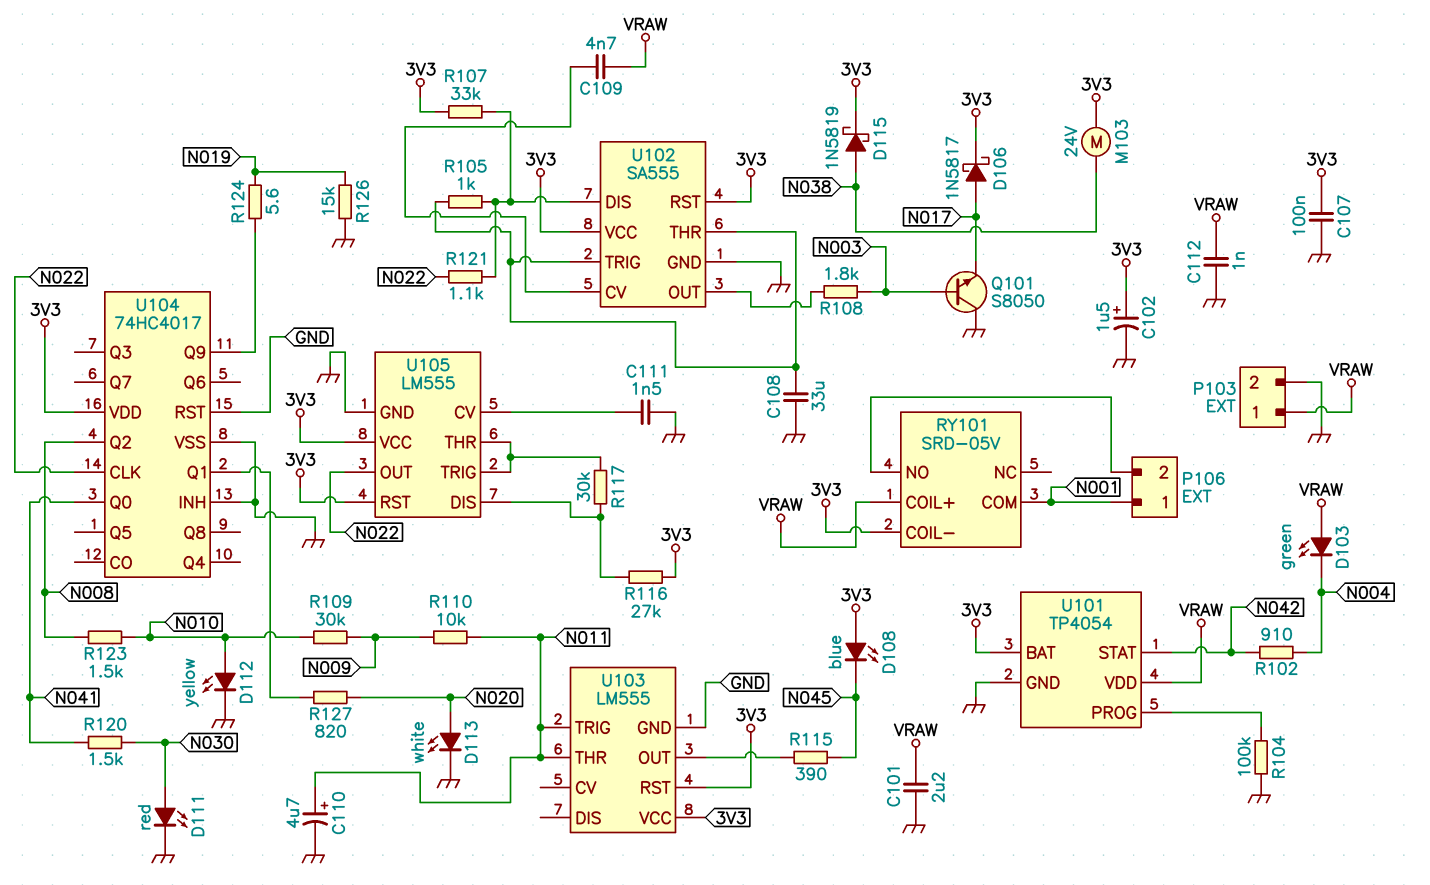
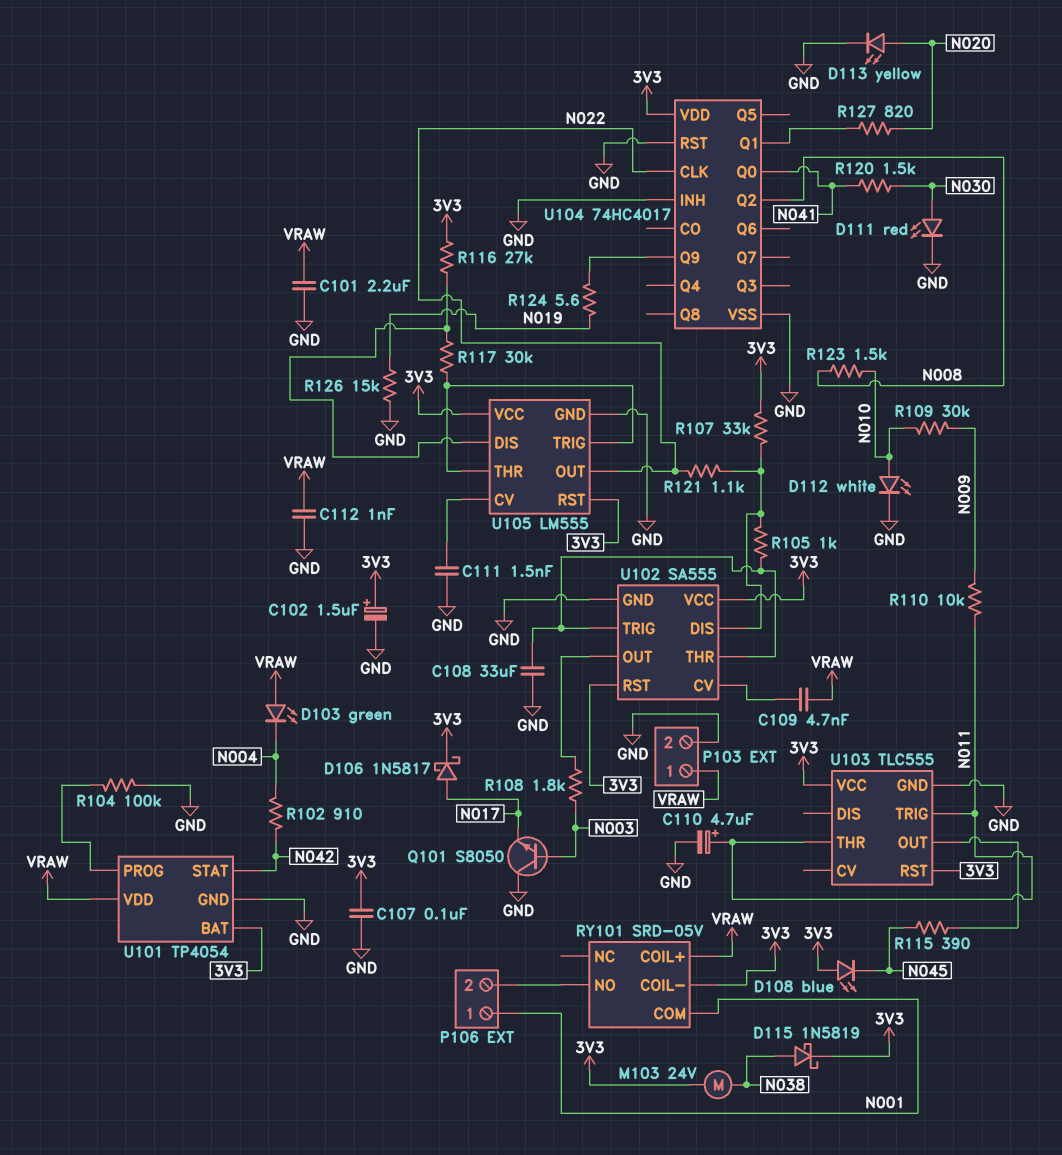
D112: LED yellow (A N010, K GND) -> LED white (A N010, K GND)
D113: LED white (A N020, K GND) -> LED yellow (A N020, K GND)
U103: LM555 -> TLC555

